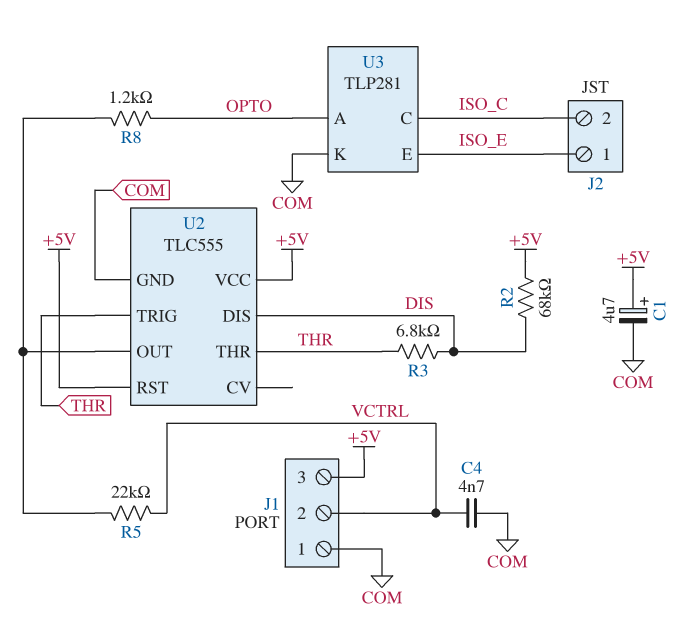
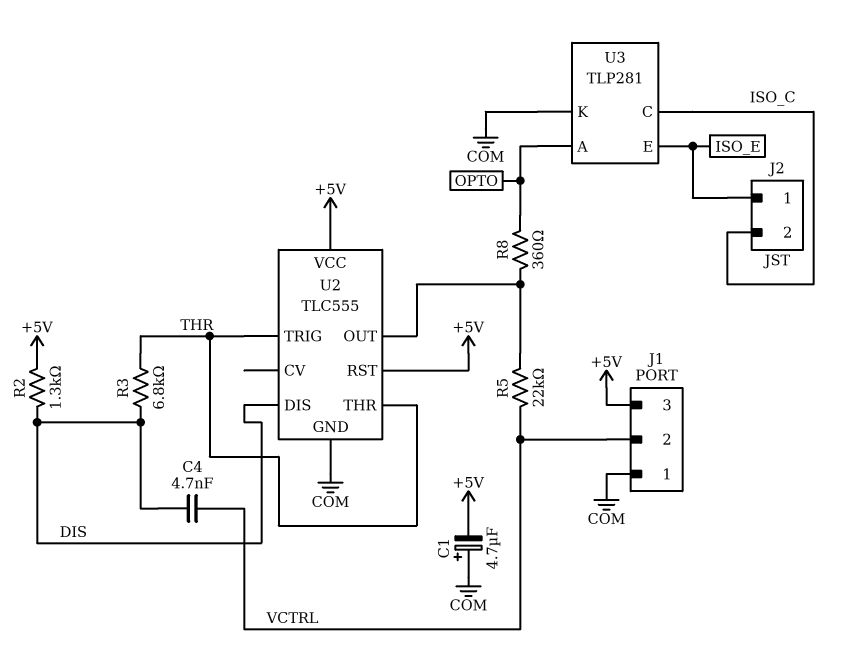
C1: 4.7uF (plus +5V, minus COM) -> 4.7uF (plus COM, minus +5V)
C4: 4.7nF (COM, VCTRL) -> 4.7nF (DIS, VCTRL)
R2: 68k (+5V, DIS) -> 1.3k (+5V, DIS)
R8: 1.2k (OPTO, U2/OUT) -> 360 (OPTO, U2/OUT)

